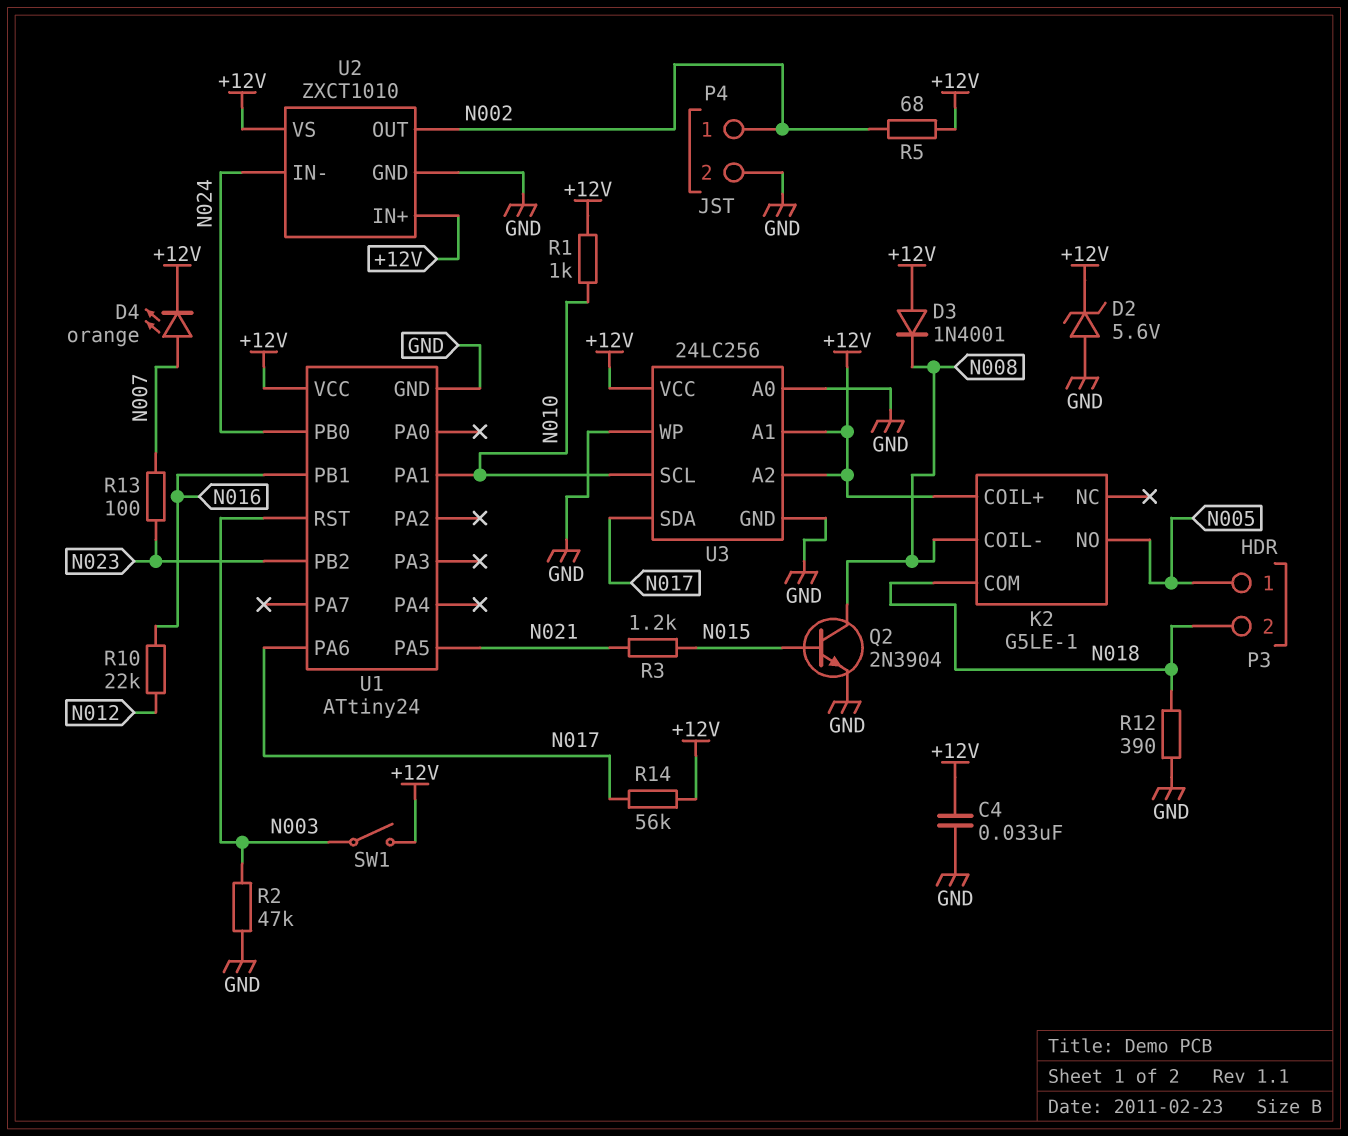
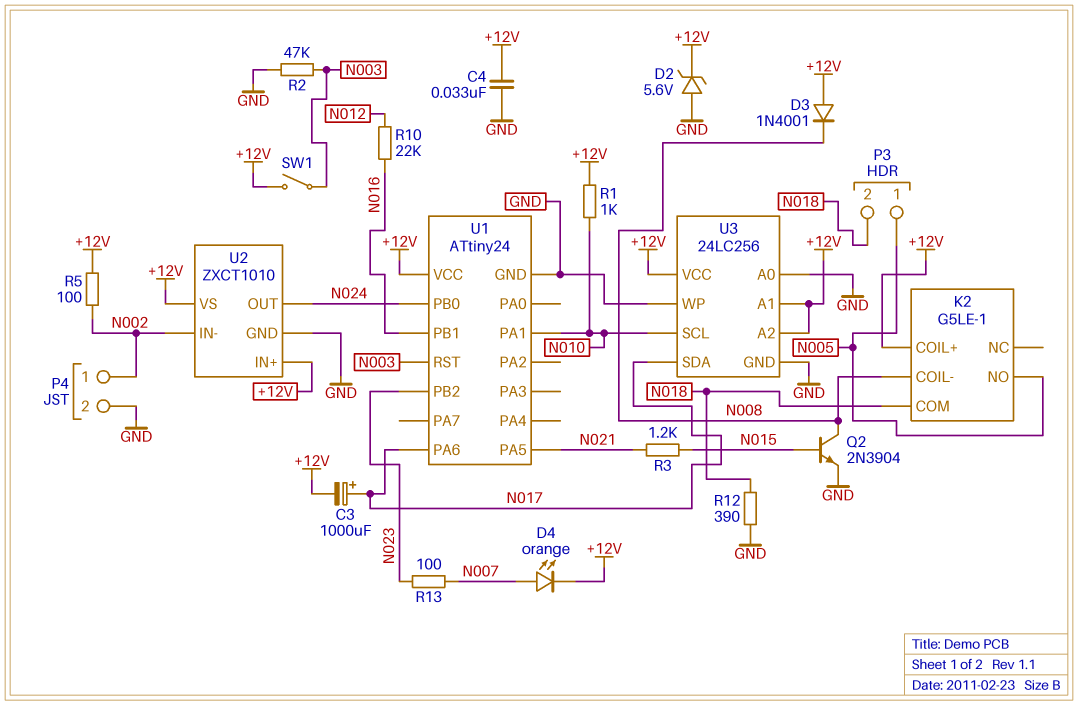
C3: none -> 1000uF (plus N017, minus +12V)
R5: 68 (+12V, N002) -> 100 (+12V, N002)
R14: 56k (+12V, N017) -> none
U2 pin IN-: N024 -> N002
U2 pin OUT: N002 -> N024

